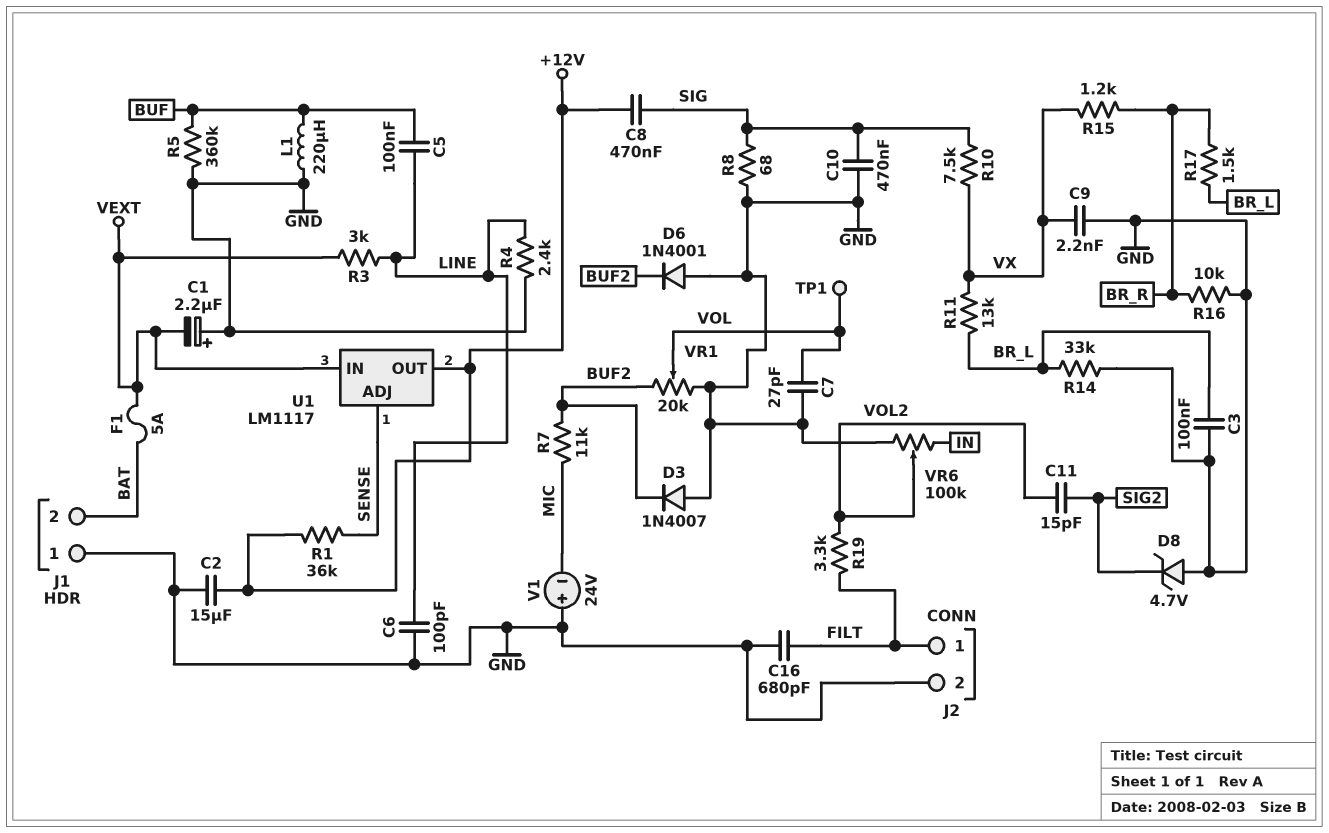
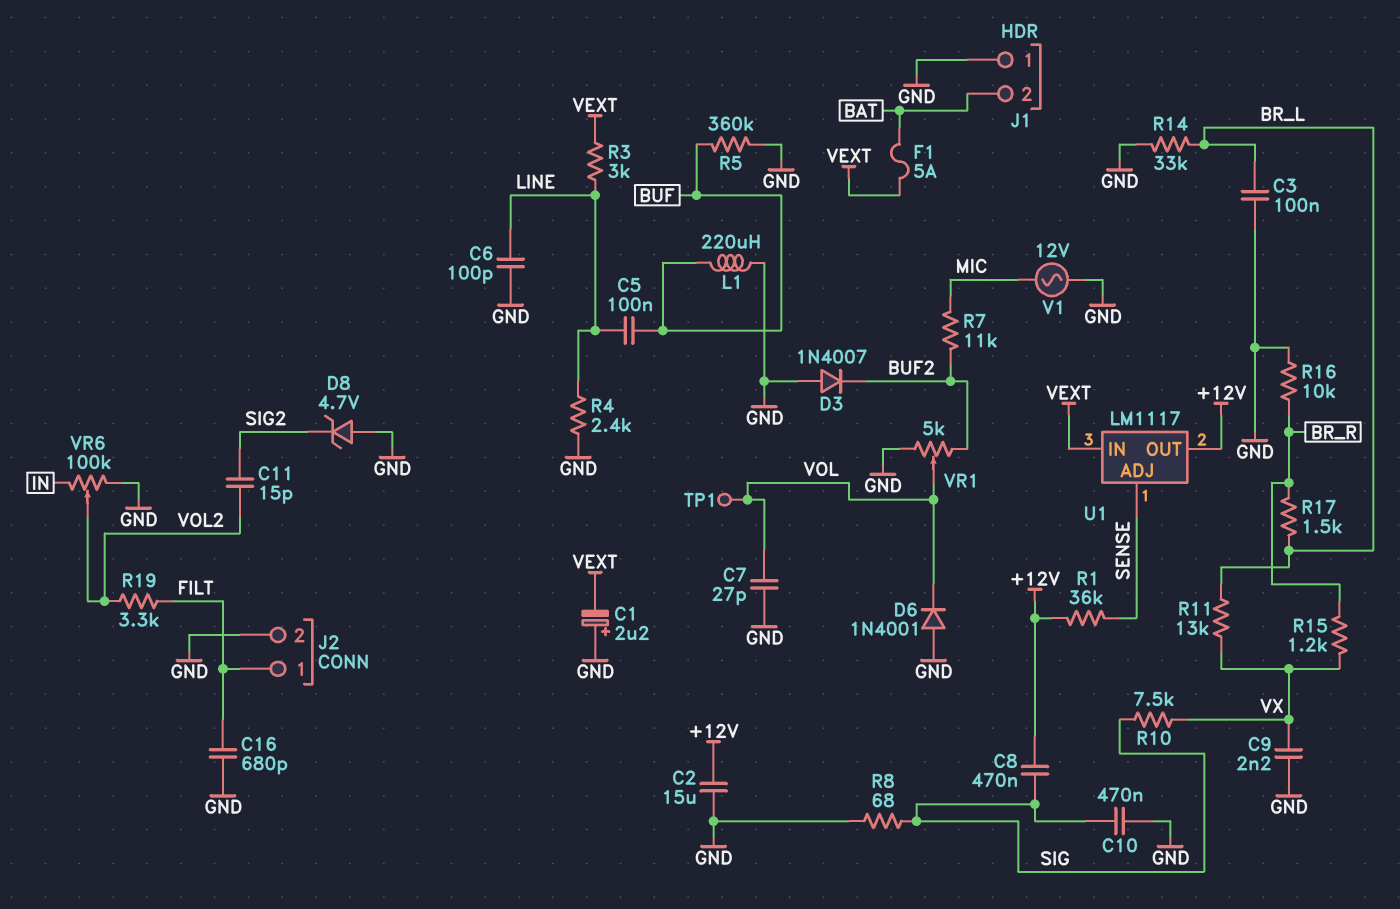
D6: diode 1N4001 (A GND, K BUF2) -> diode 1N4001 (A GND, K VOL)
V1: 24V (plus GND, minus MIC) -> AC 12V (GND, MIC)
VR1: 20k (BUF2, GND, wiper VOL) -> 5k (BUF2, GND, wiper VOL)

